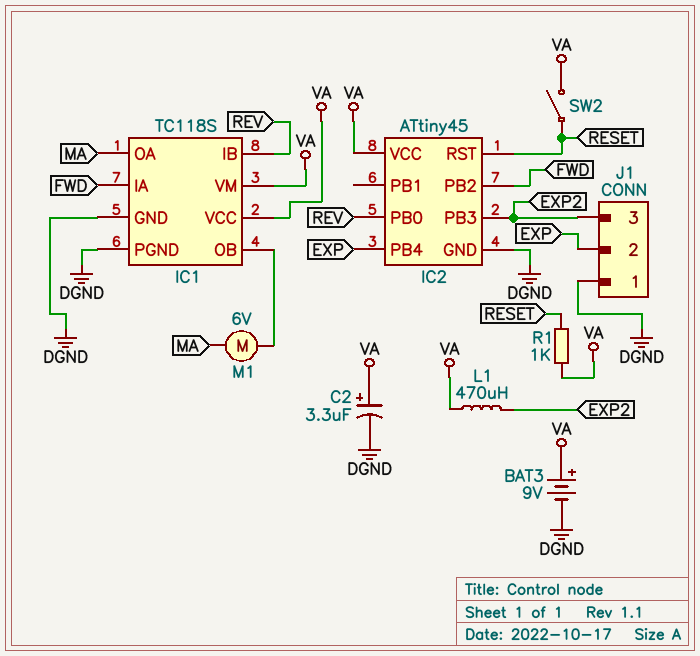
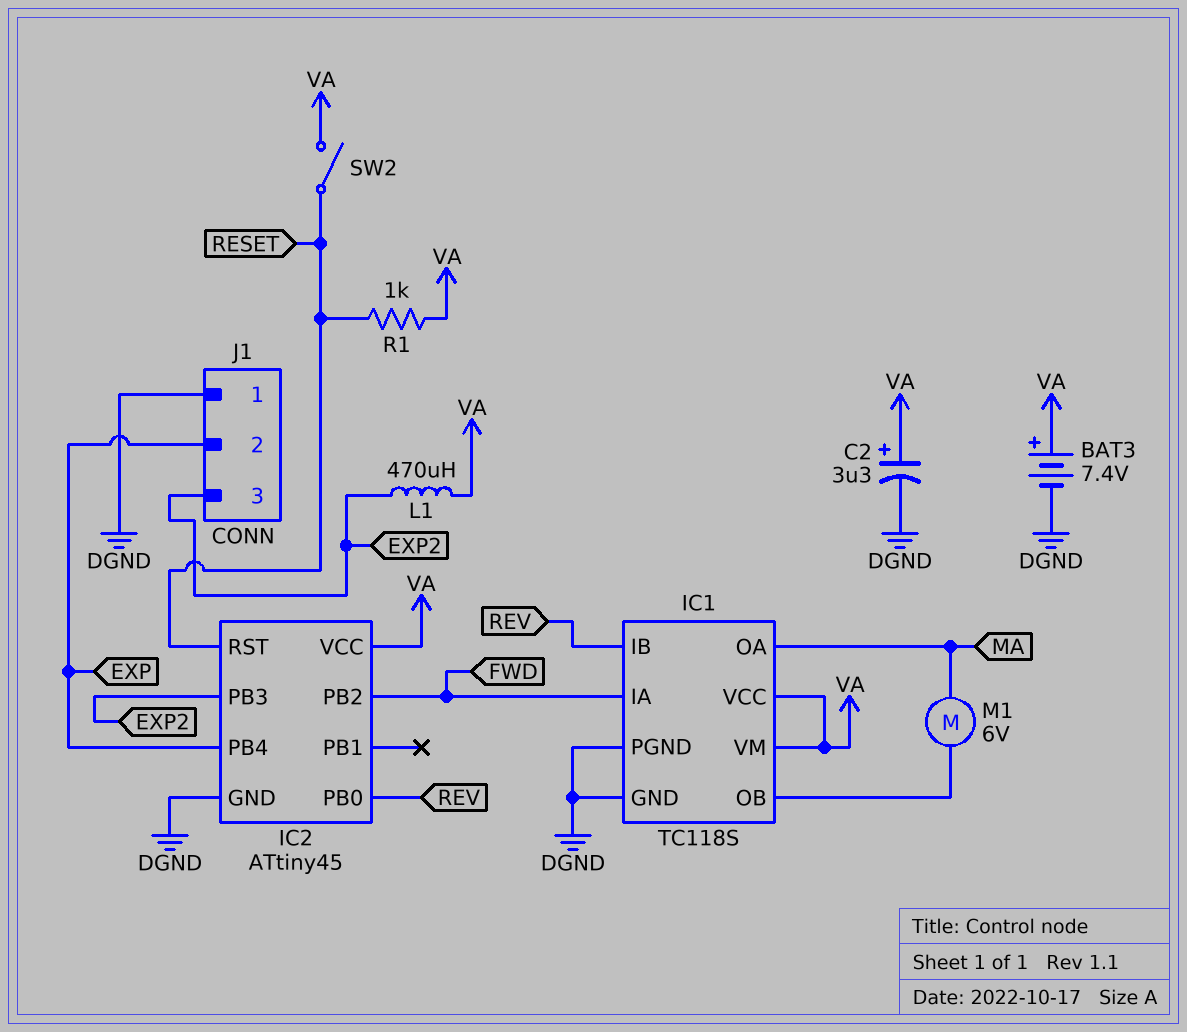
BAT3: 9V (plus VA, minus DGND) -> 7.4V (plus VA, minus DGND)

